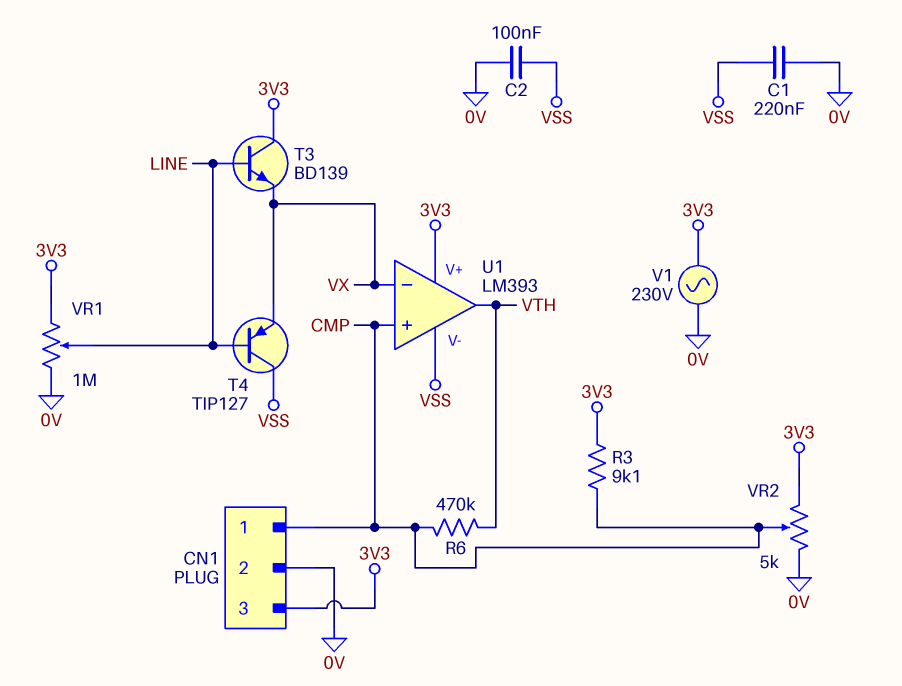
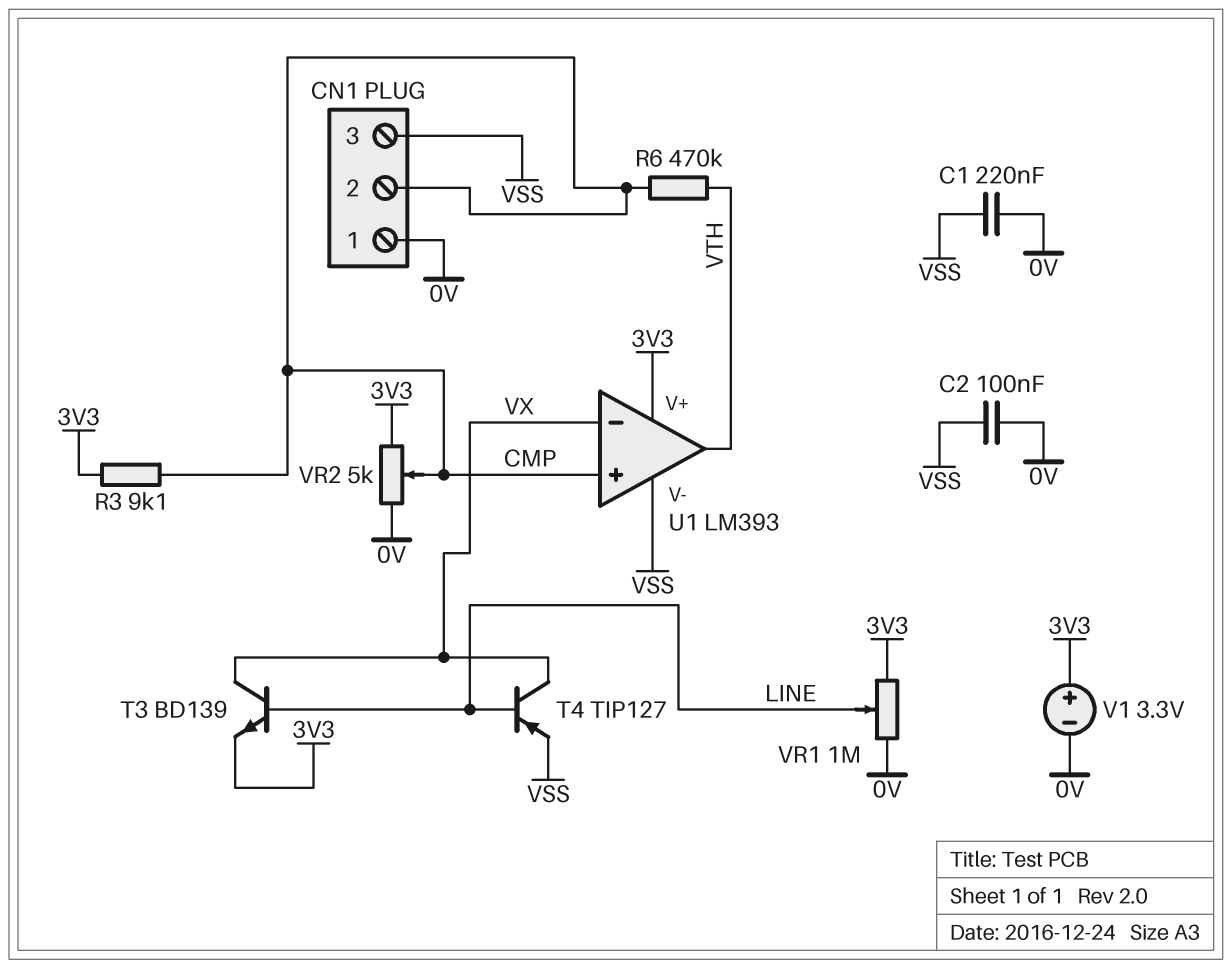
CN1 pin 1: CMP -> 0V
CN1 pin 2: 0V -> CMP
CN1 pin 3: 3V3 -> VSS
T3: NPN BD139 (B LINE, C 3V3, E VX) -> NPN BD139 (B LINE, C VX, E 3V3)
T4: PNP TIP127 (B LINE, C VSS, E VX) -> PNP TIP127 (B LINE, C VX, E VSS)
V1: AC 230V (0V, 3V3) -> 3.3V (plus 3V3, minus 0V)

